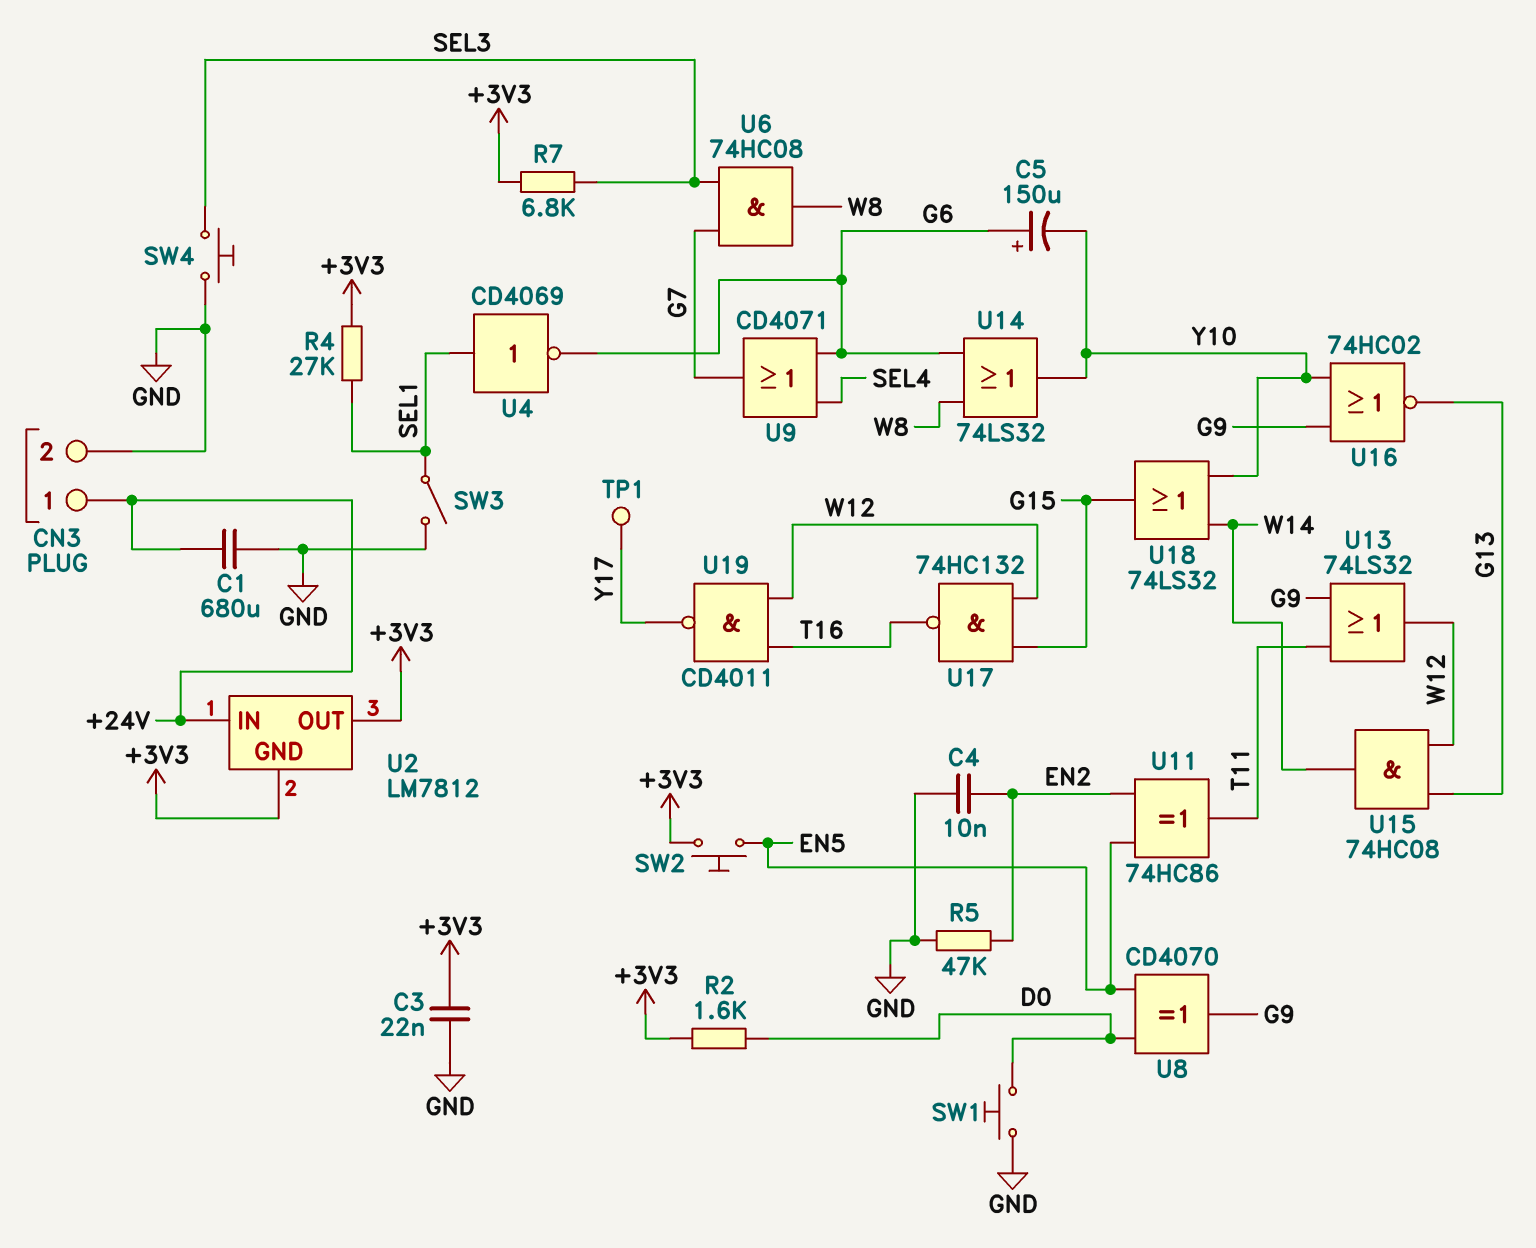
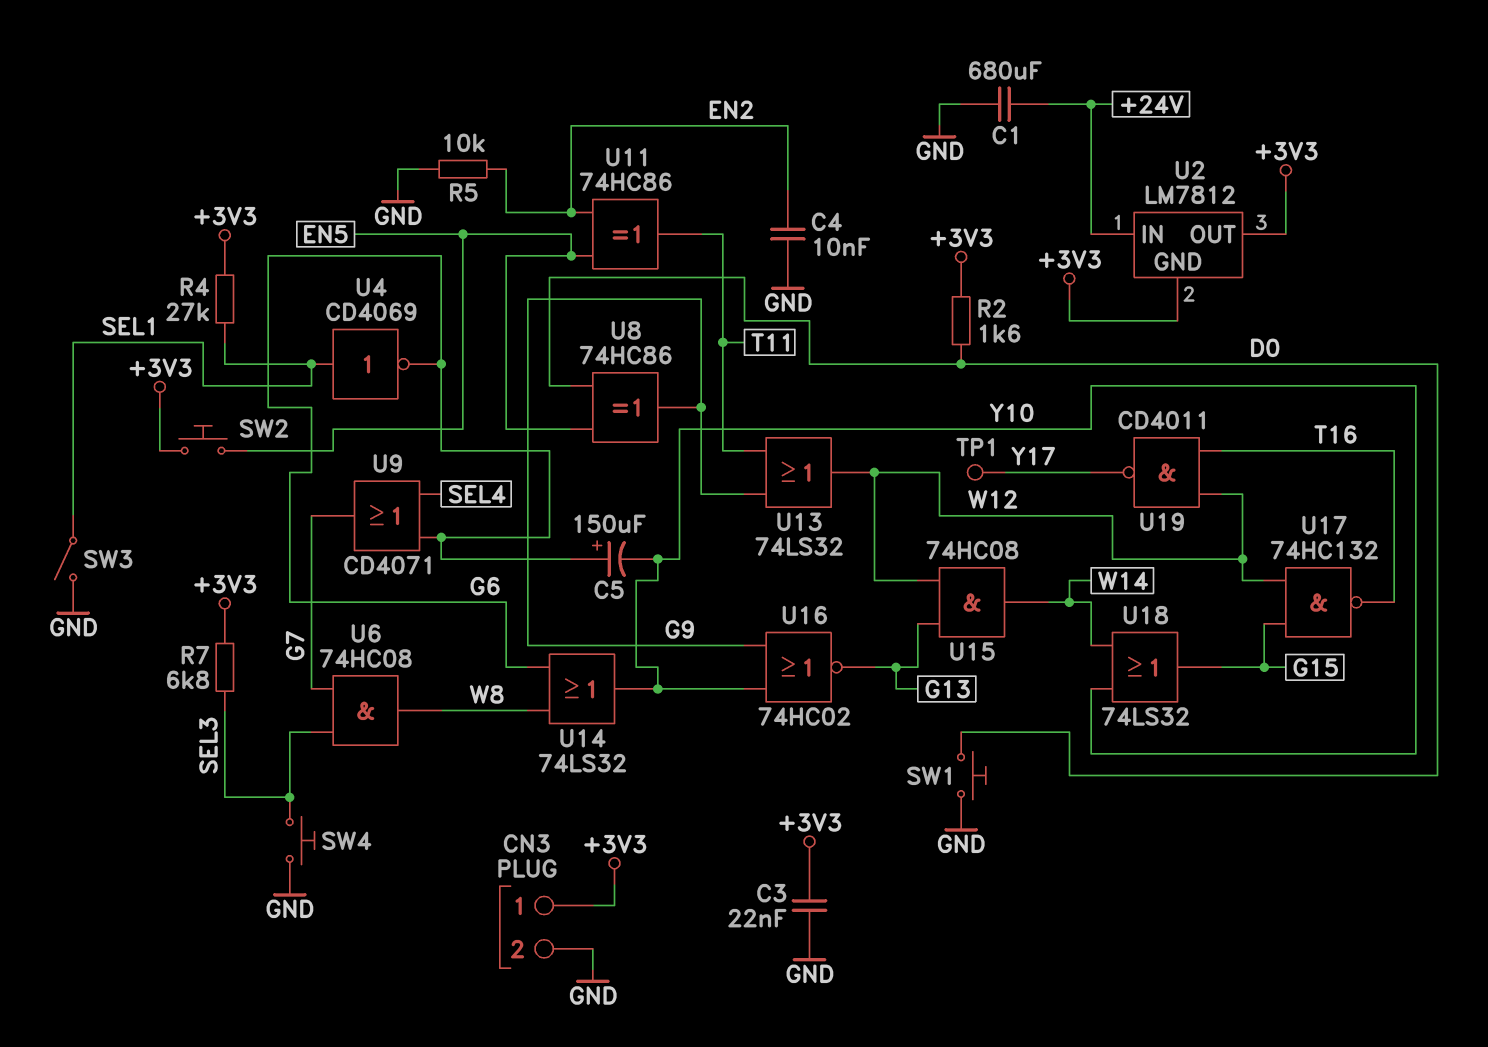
CN3 pin 1: +24V -> +3V3
R5: 47k (EN2, GND) -> 10k (EN2, GND)
U8: XOR CD4070 (in D0, in EN5, out G9) -> XOR 74HC86 (in D0, in EN5, out G9)

